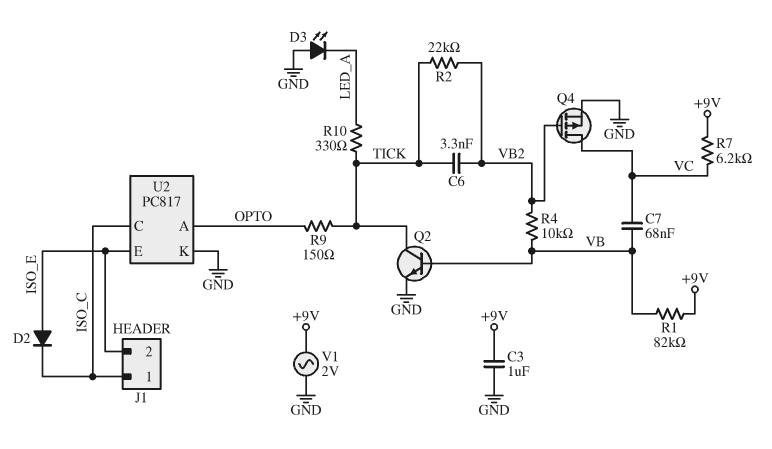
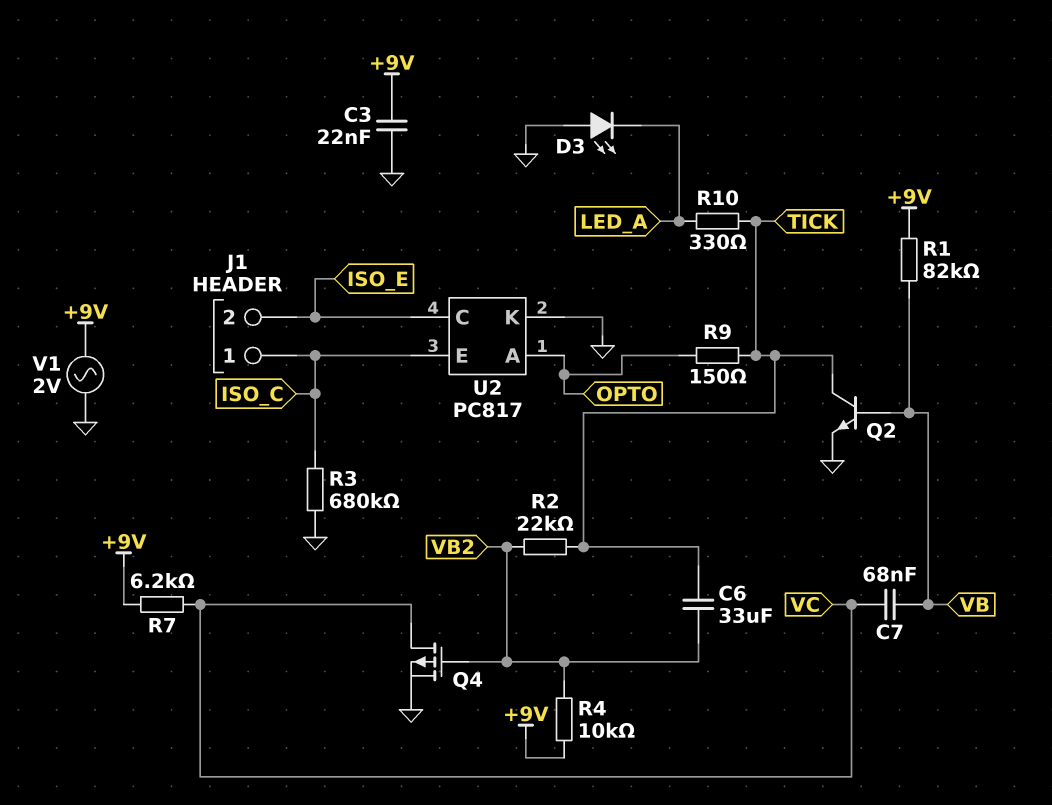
C3: 1uF (+9V, GND) -> 22nF (+9V, GND)
C6: 3.3nF (TICK, VB2) -> 33uF (TICK, VB2)
D2: diode (A ISO_E, K ISO_C) -> none
R3: none -> 680k (GND, ISO_C)
R4: 10k (VB, VB2) -> 10k (+9V, VB2)
U2 pin C: ISO_C -> ISO_E
U2 pin E: ISO_E -> ISO_C

